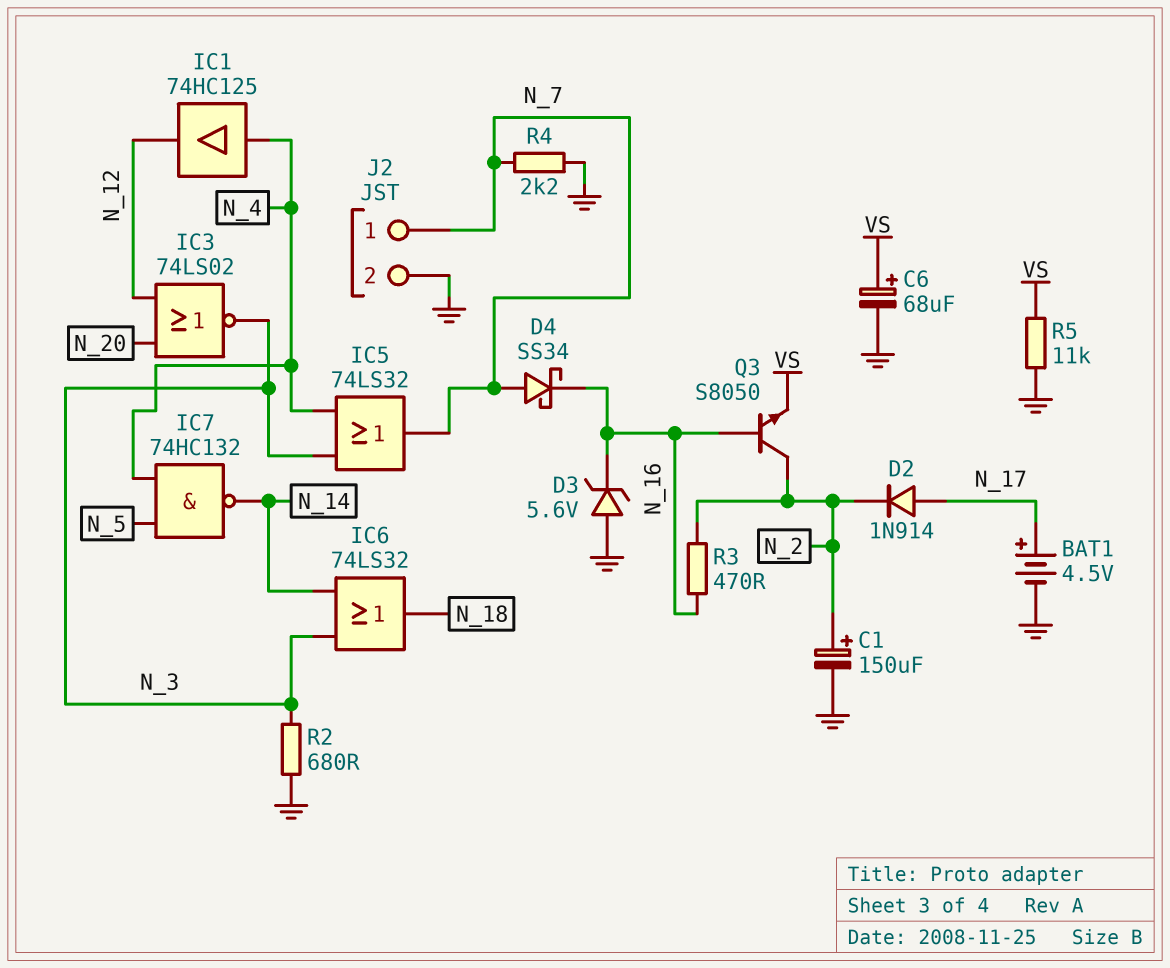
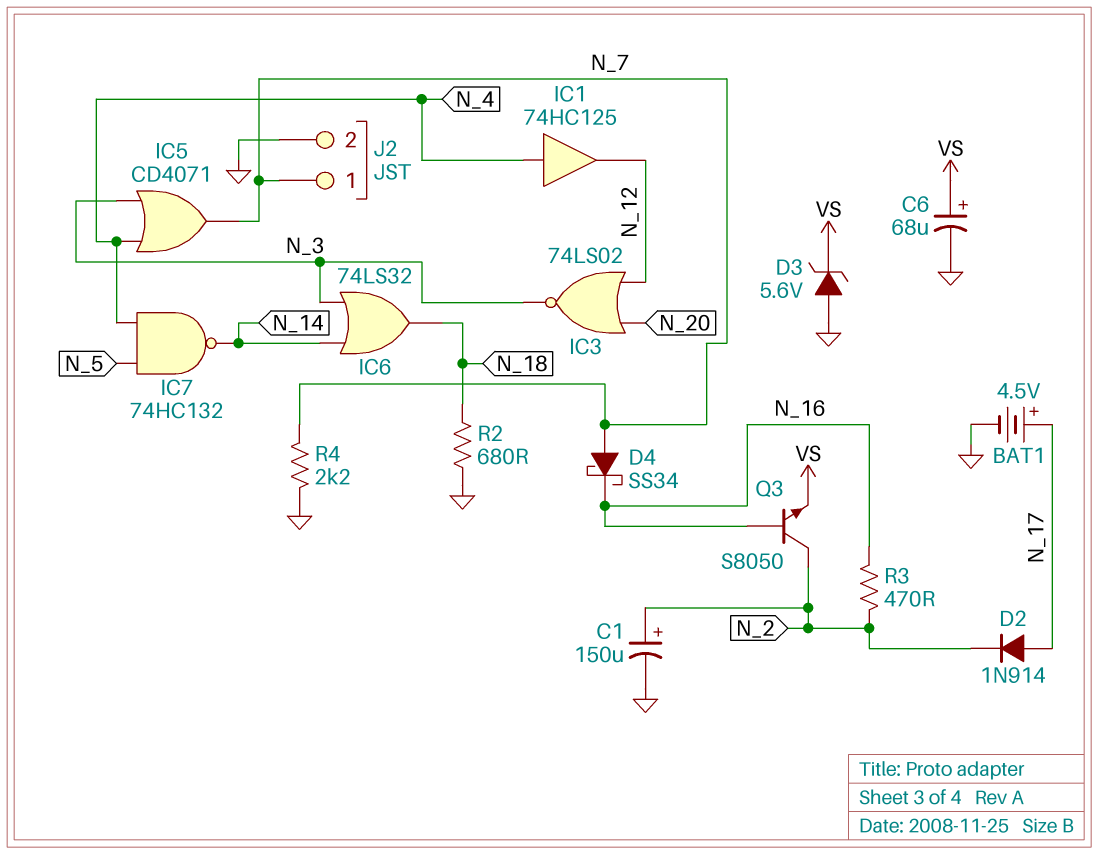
D3: zener 5.6V (A GND, K N_16) -> zener 5.6V (A GND, K VS)
IC5: OR 74LS32 (in N_3, in N_4, out N_7) -> OR CD4071 (in N_3, in N_4, out N_7)
R2: 680 (GND, N_3) -> 680 (GND, N_18)
R5: 11k (GND, VS) -> none

